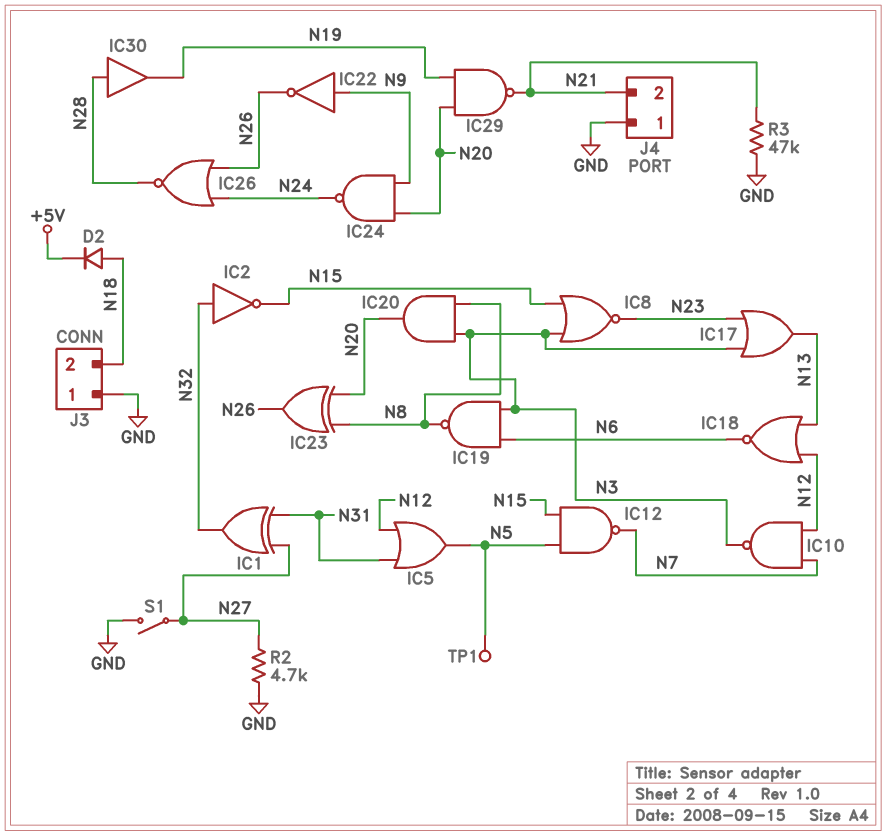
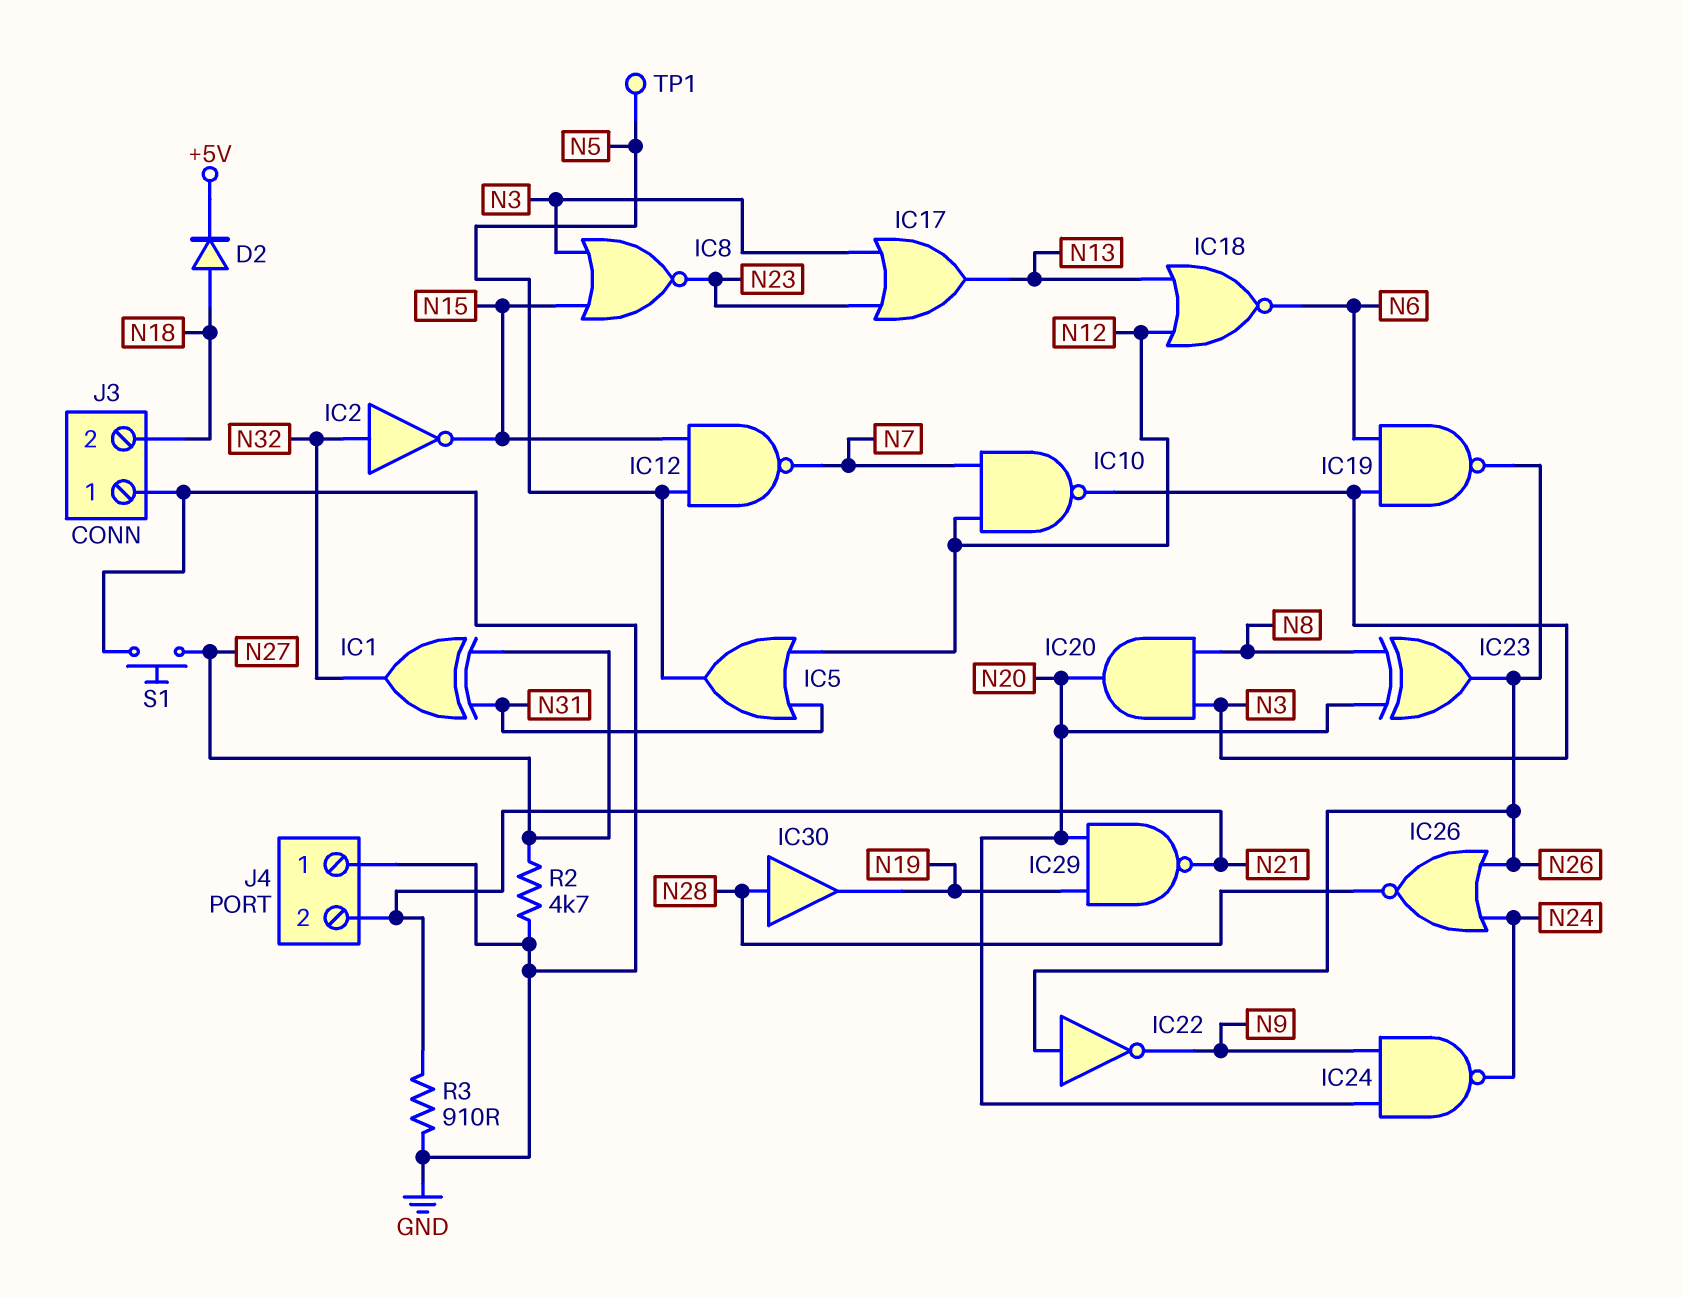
IC19: NAND (in N3, in N6, out N8) -> NAND (in N3, in N6, out N26)
IC22: NOT (in N9, out N26) -> NOT (in N26, out N9)
R3: 47k (GND, N21) -> 910 (GND, N21)
S1: switch (GND, N27) -> button (GND, N27)

